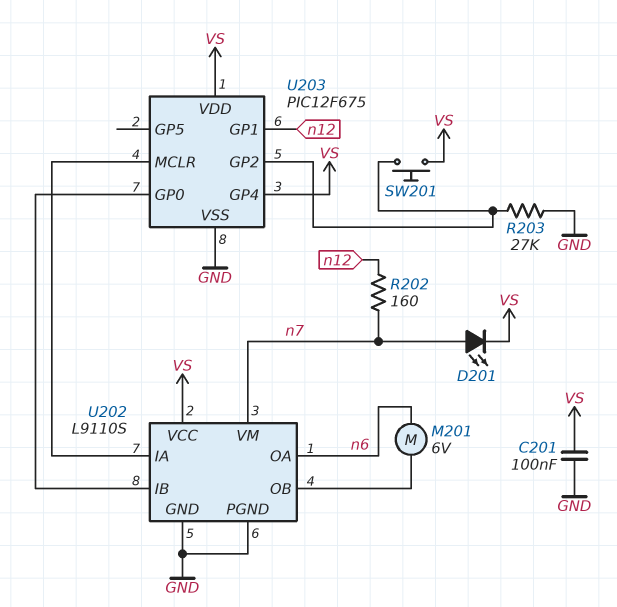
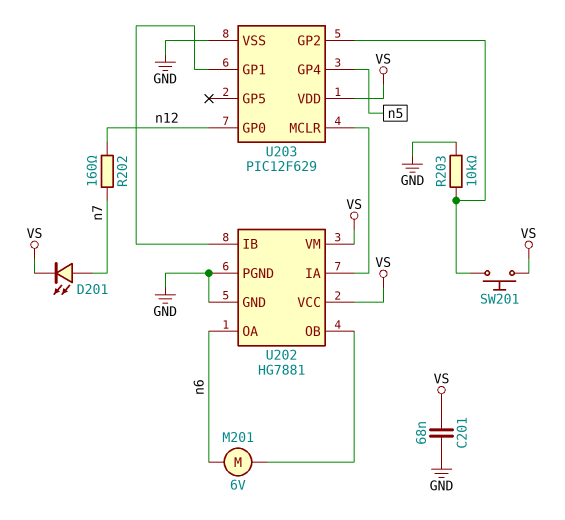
C201: 100nF (GND, VS) -> 68nF (GND, VS)
R203: 27k (GND, U203/GP2) -> 10k (GND, U203/GP2)
U202: L9110S -> HG7881
U202 pin VM: n7 -> VS
U203: PIC12F675 -> PIC12F629
U203 pin GP0: U202/IB -> n12
U203 pin GP1: n12 -> U202/IB
U203 pin GP4: VS -> n5

